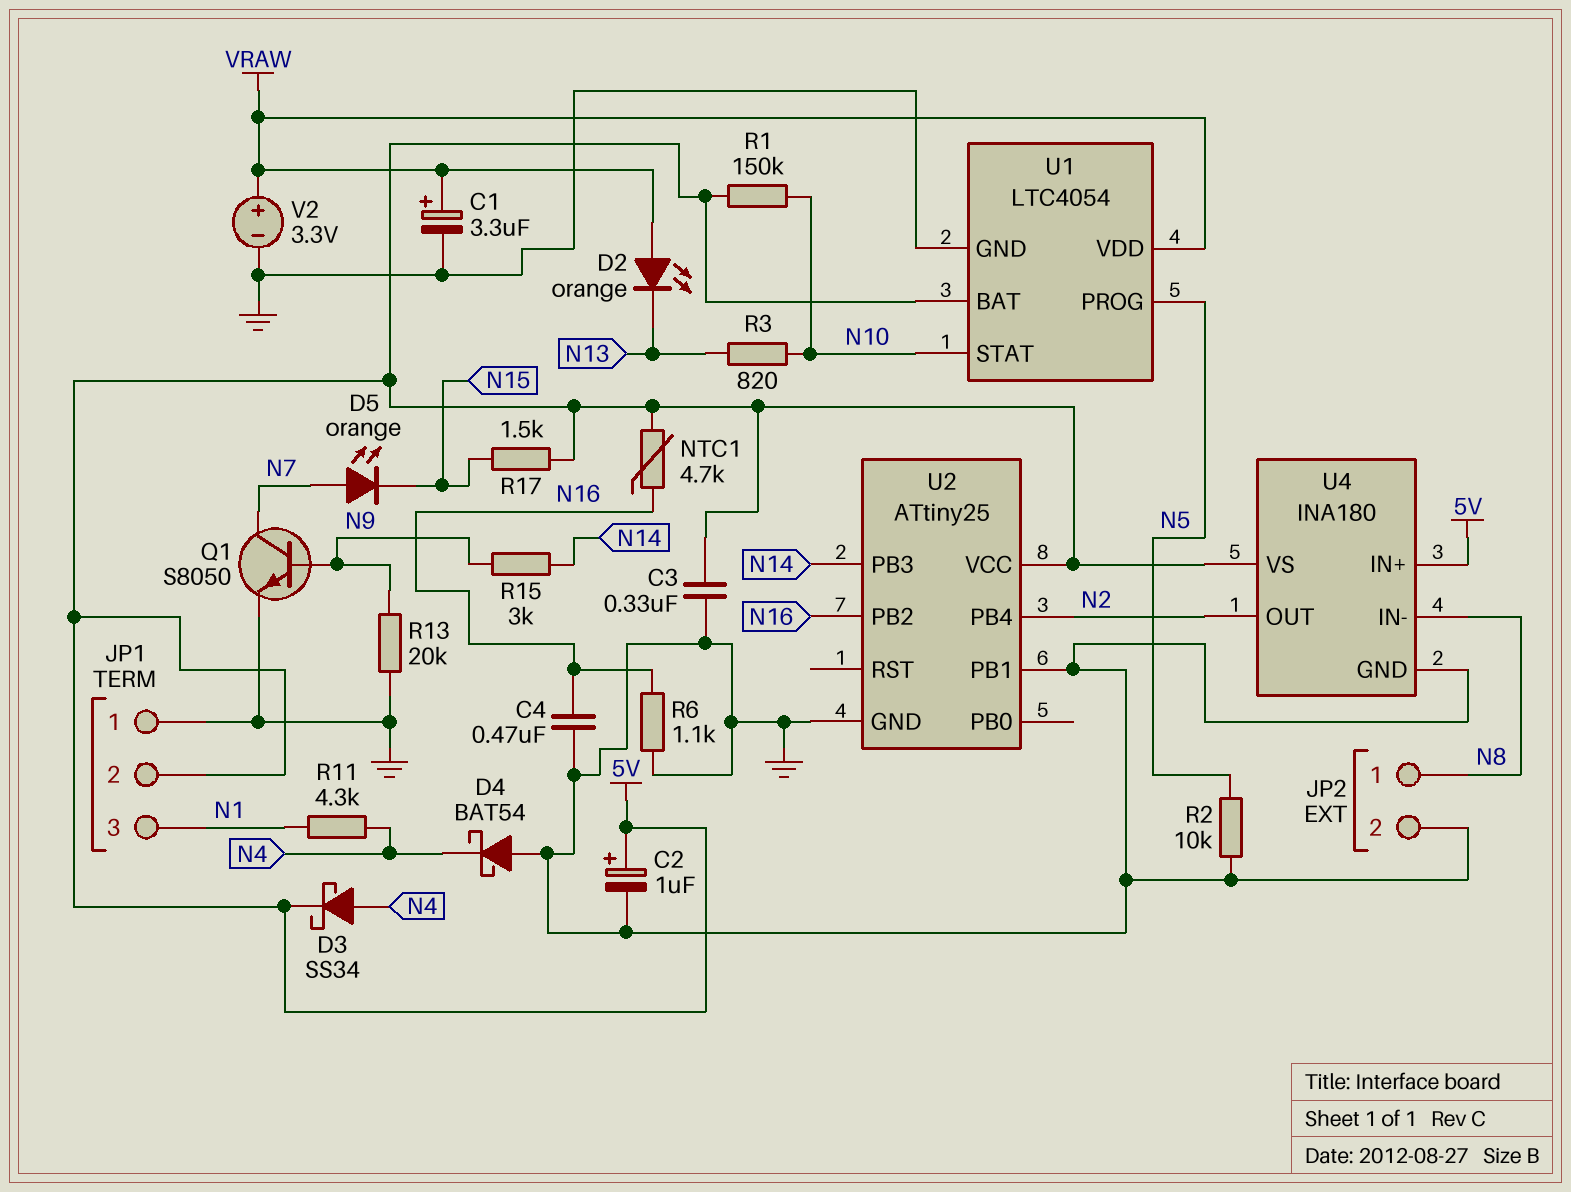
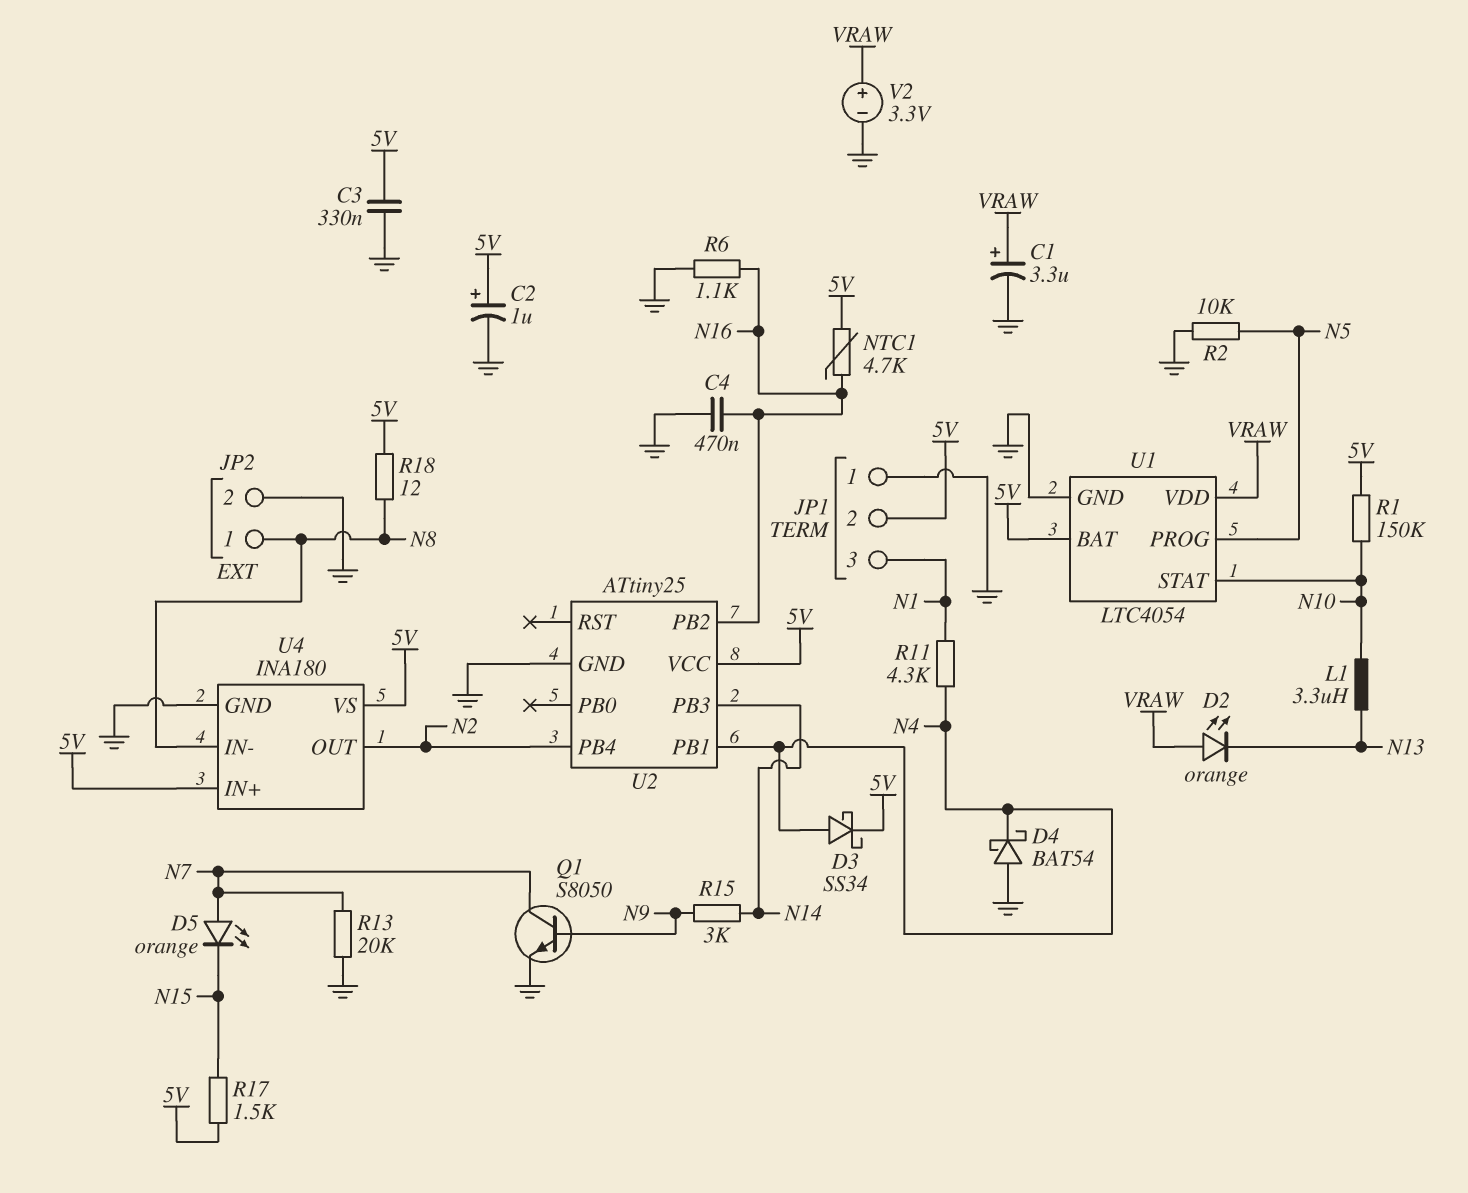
L1: none -> 3.3uH (N10, N13)
R3: 820 (N10, N13) -> none
R13: 20k (GND, N9) -> 20k (GND, N7)
R18: none -> 12 (5V, N8)
U2 pin PB1: GND -> N4

